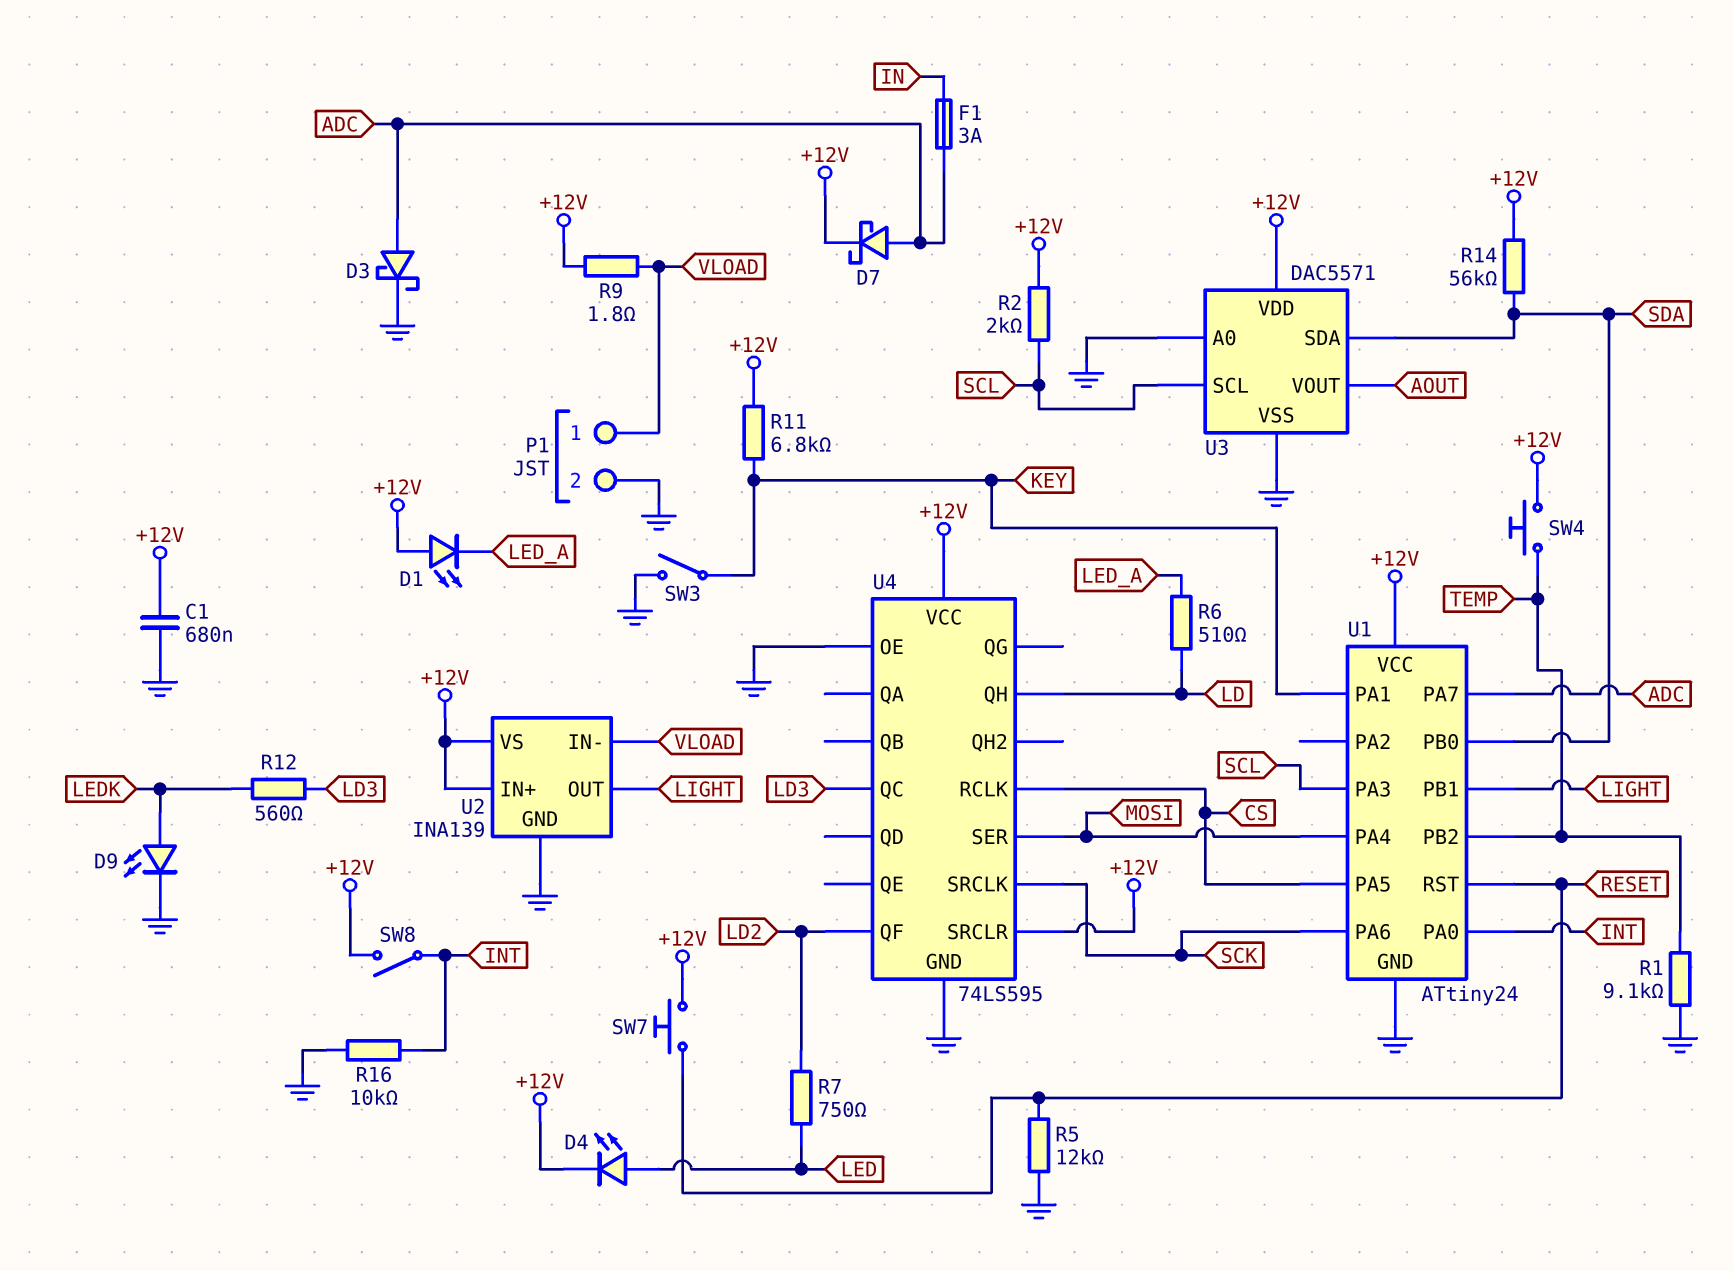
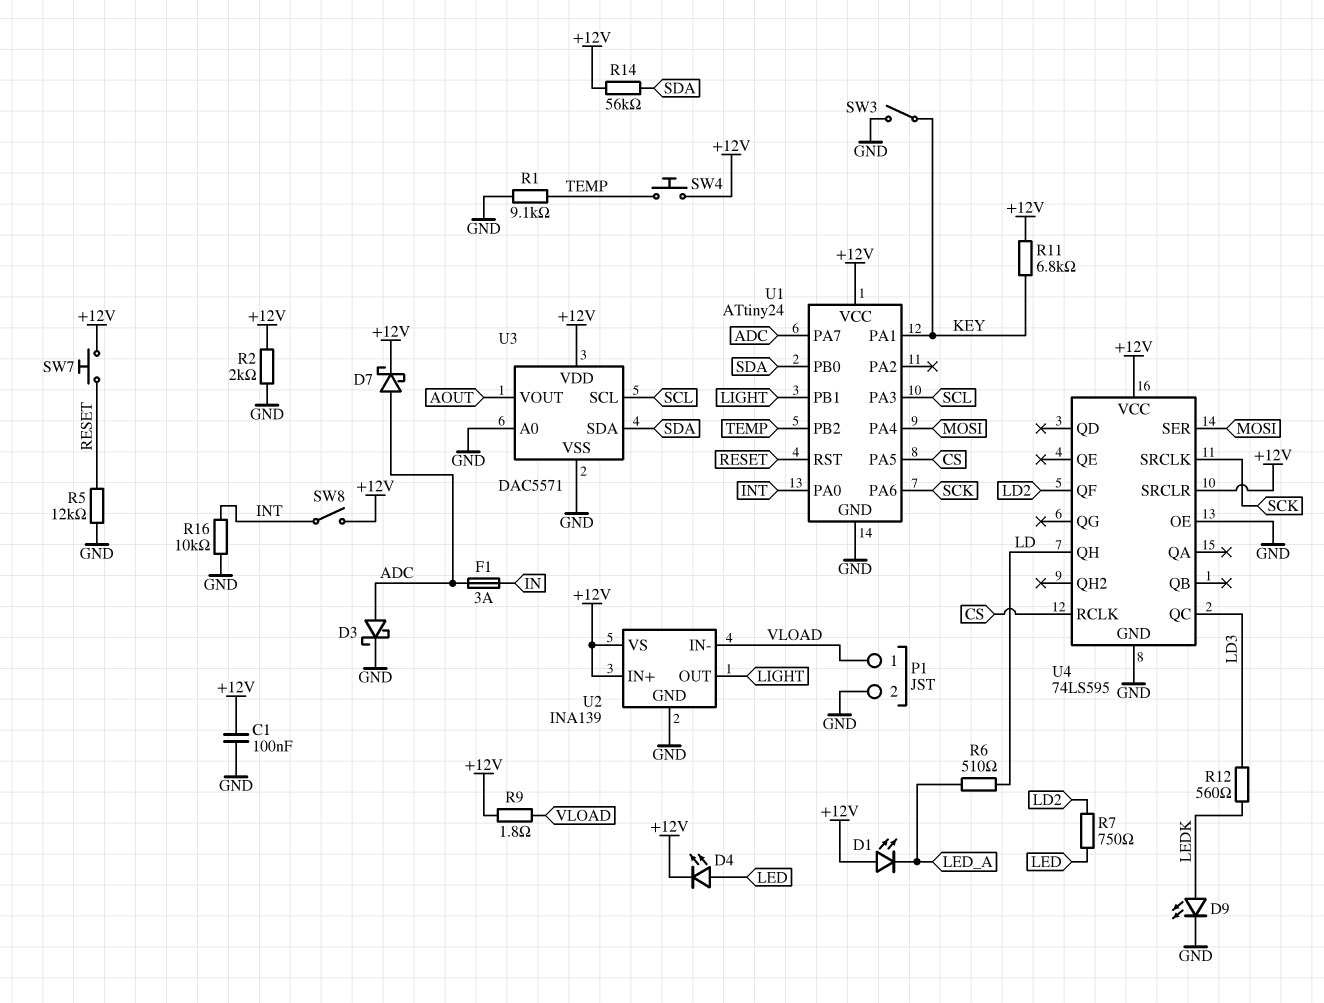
C1: 680nF (+12V, GND) -> 100nF (+12V, GND)
R2: 2k (+12V, SCL) -> 2k (+12V, GND)

